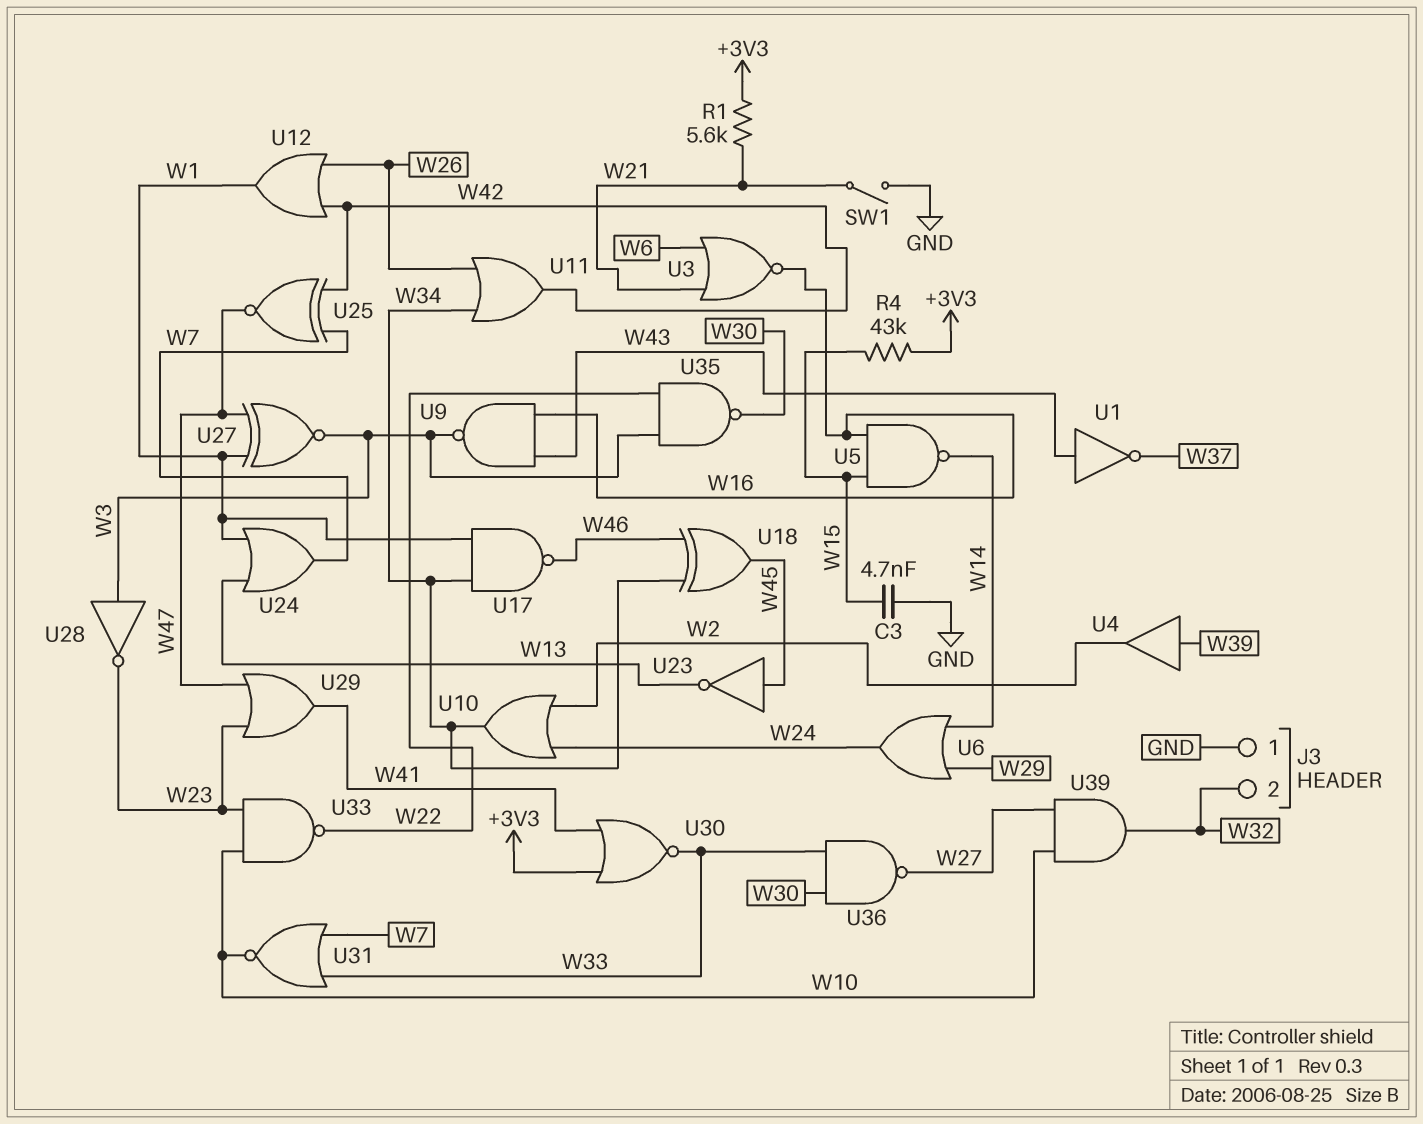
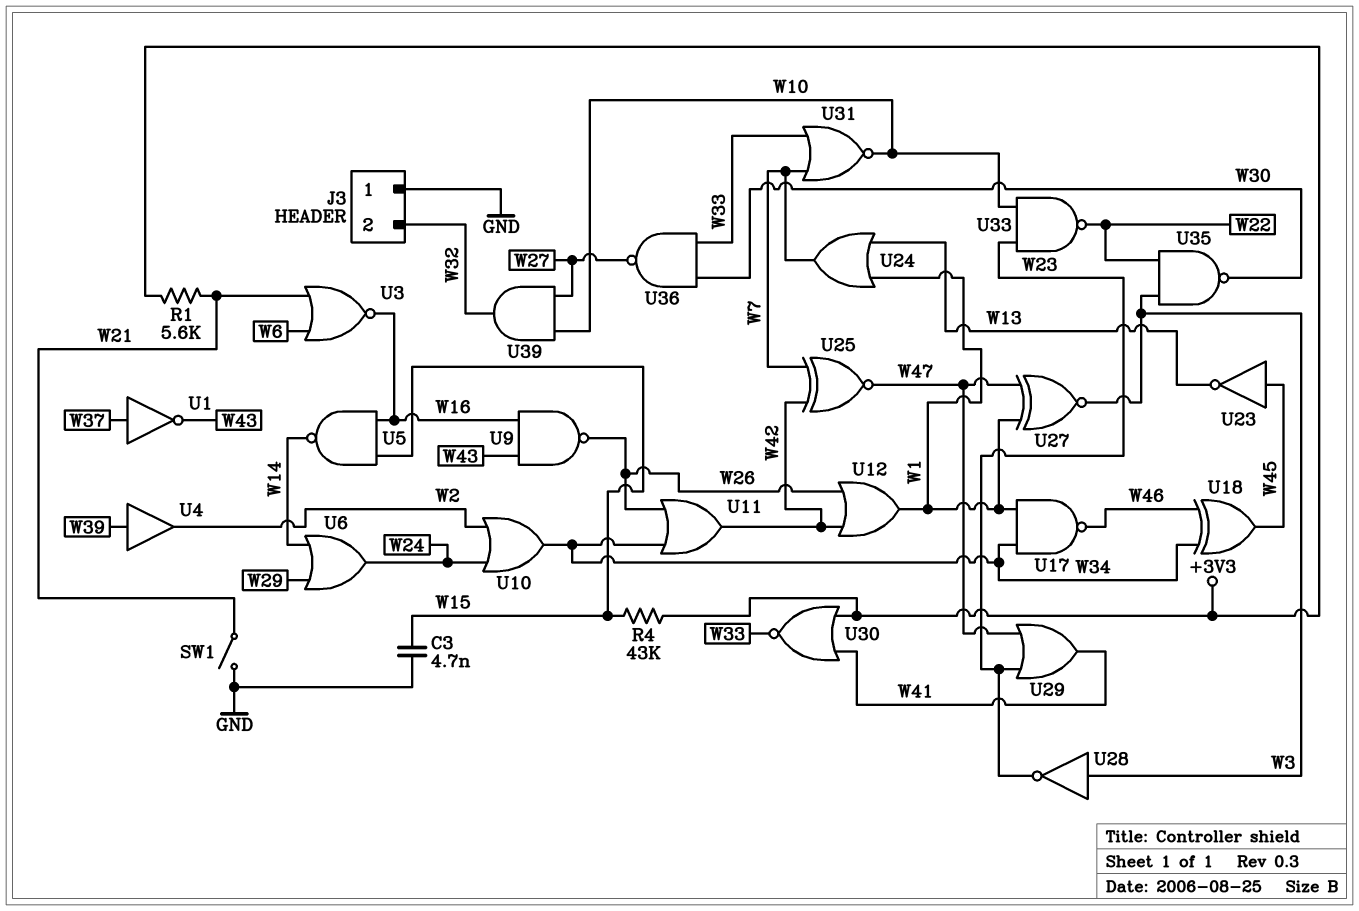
U1: NOT (in W43, out W37) -> NOT (in W37, out W43)
U9: NAND (in W16, in W43, out W3) -> NAND (in W16, in W43, out W26)

